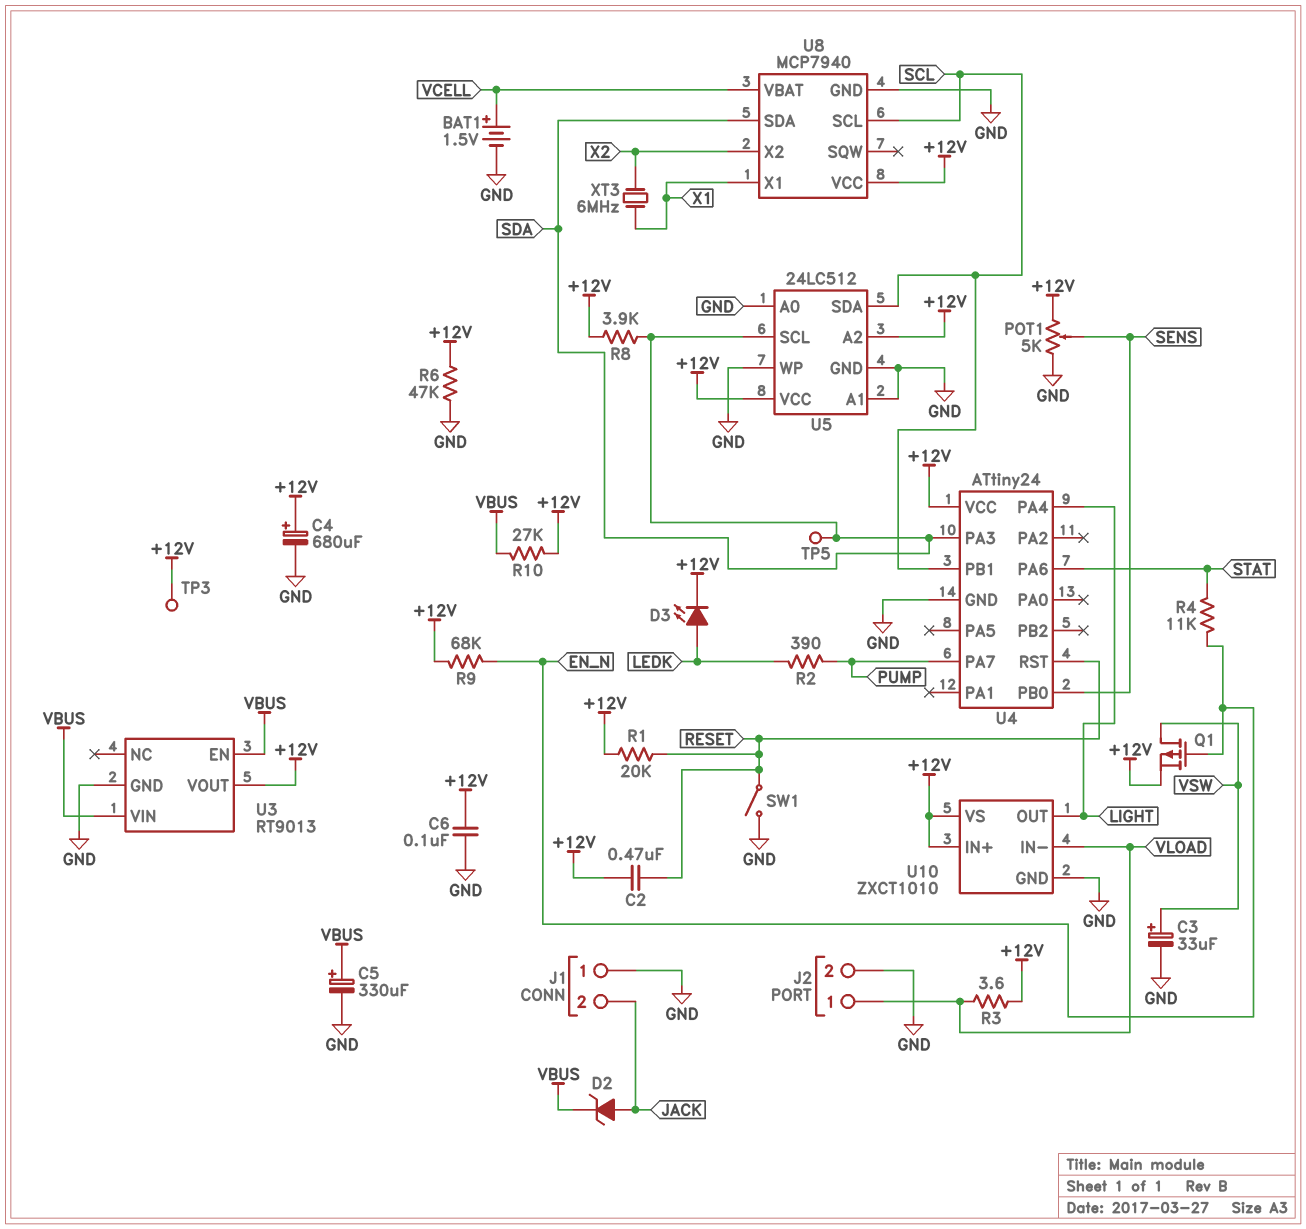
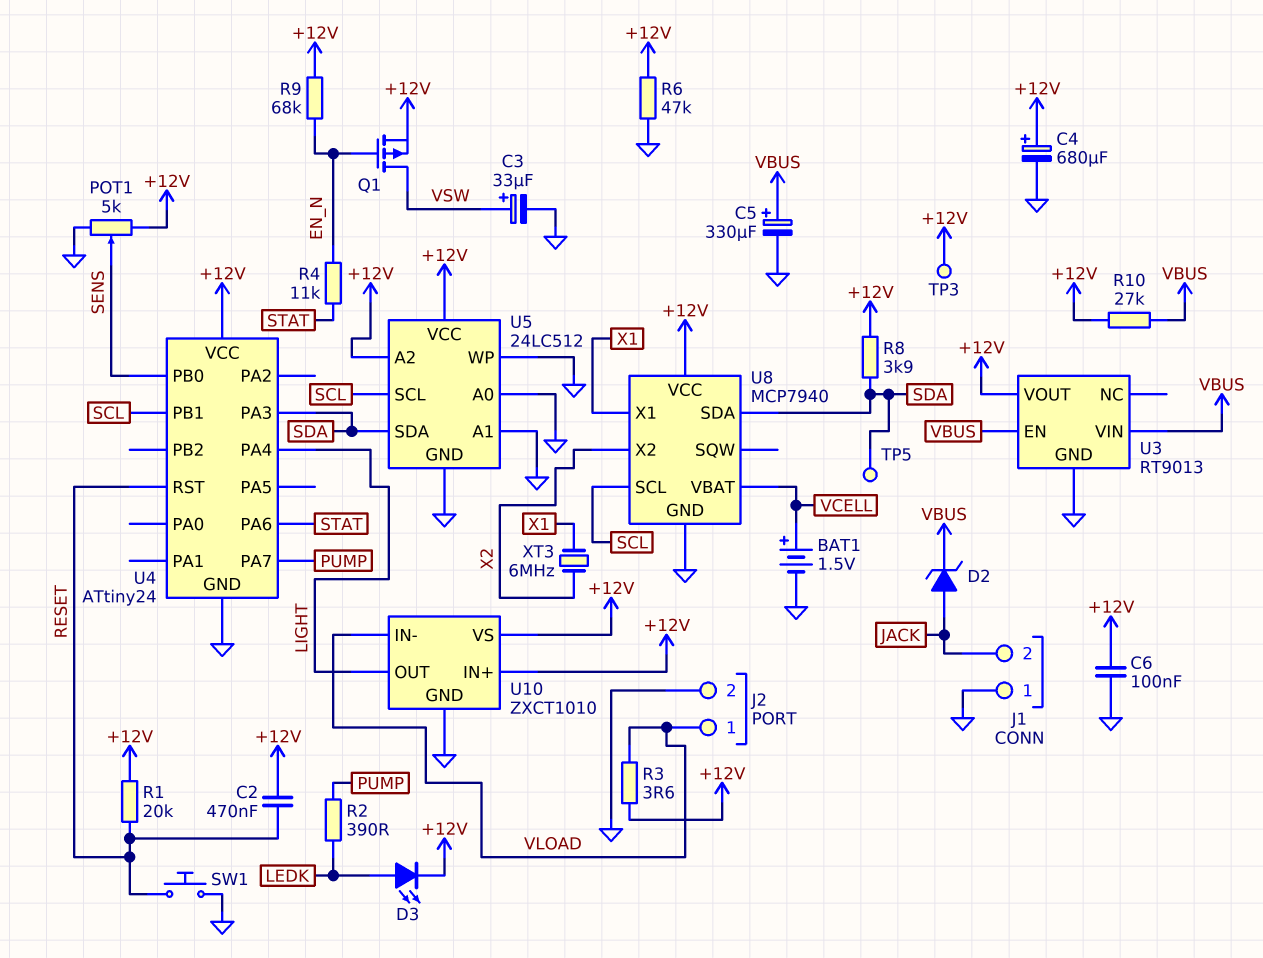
SW1: switch (GND, RESET) -> button (GND, RESET)
U5 pin SCL: SDA -> SCL
U5 pin SDA: SCL -> SDA

